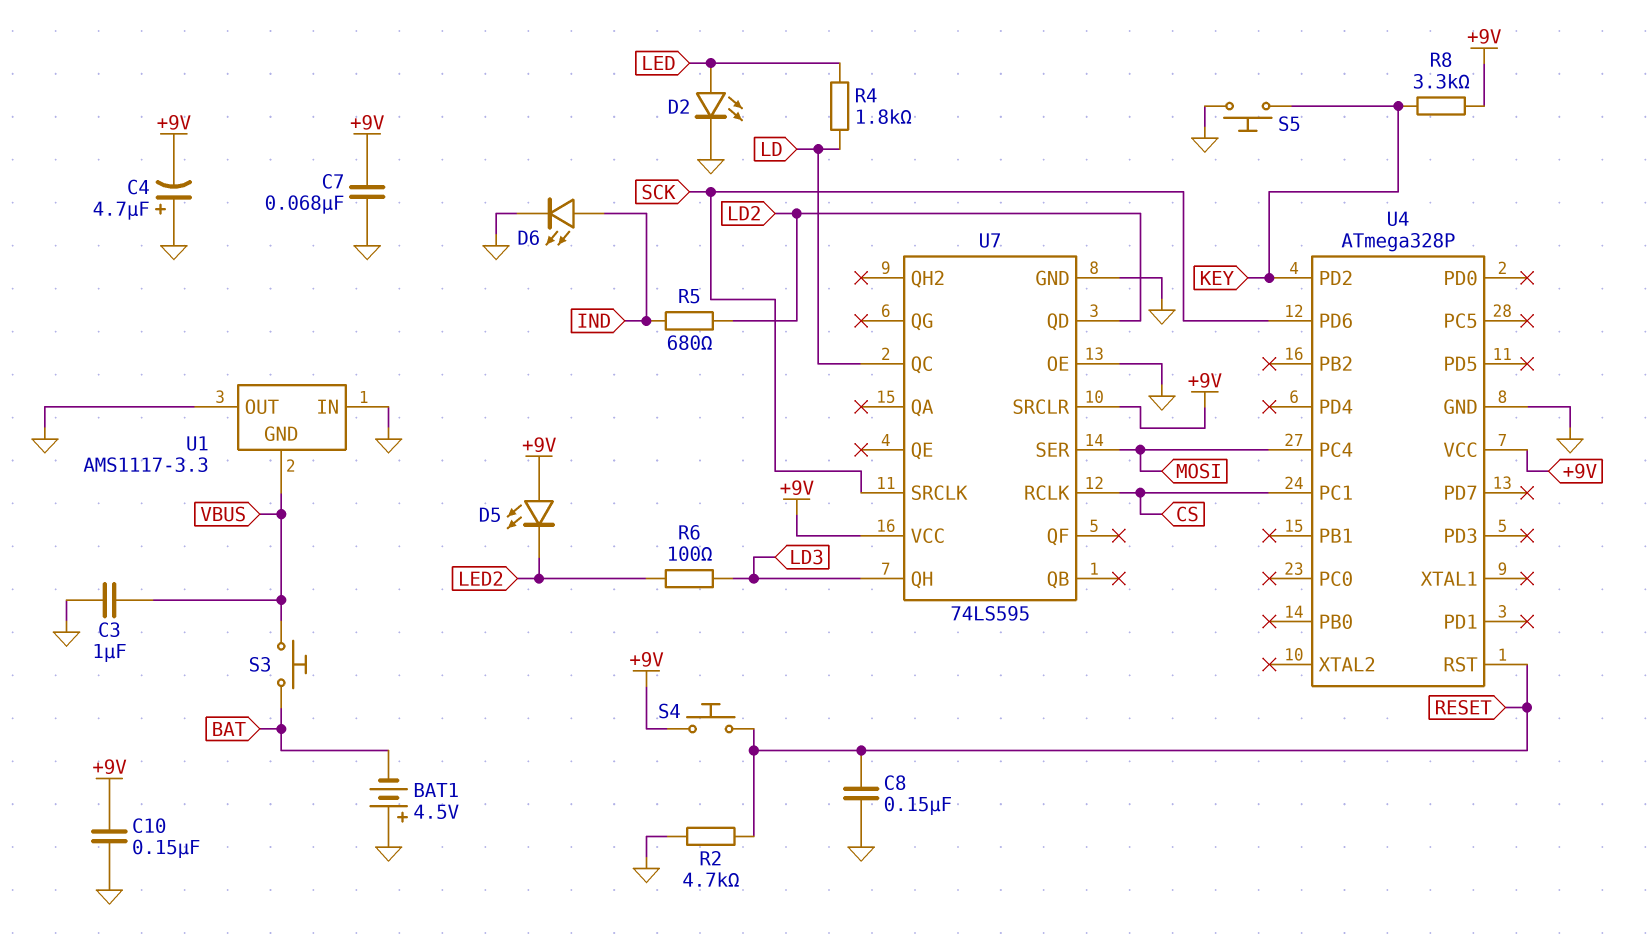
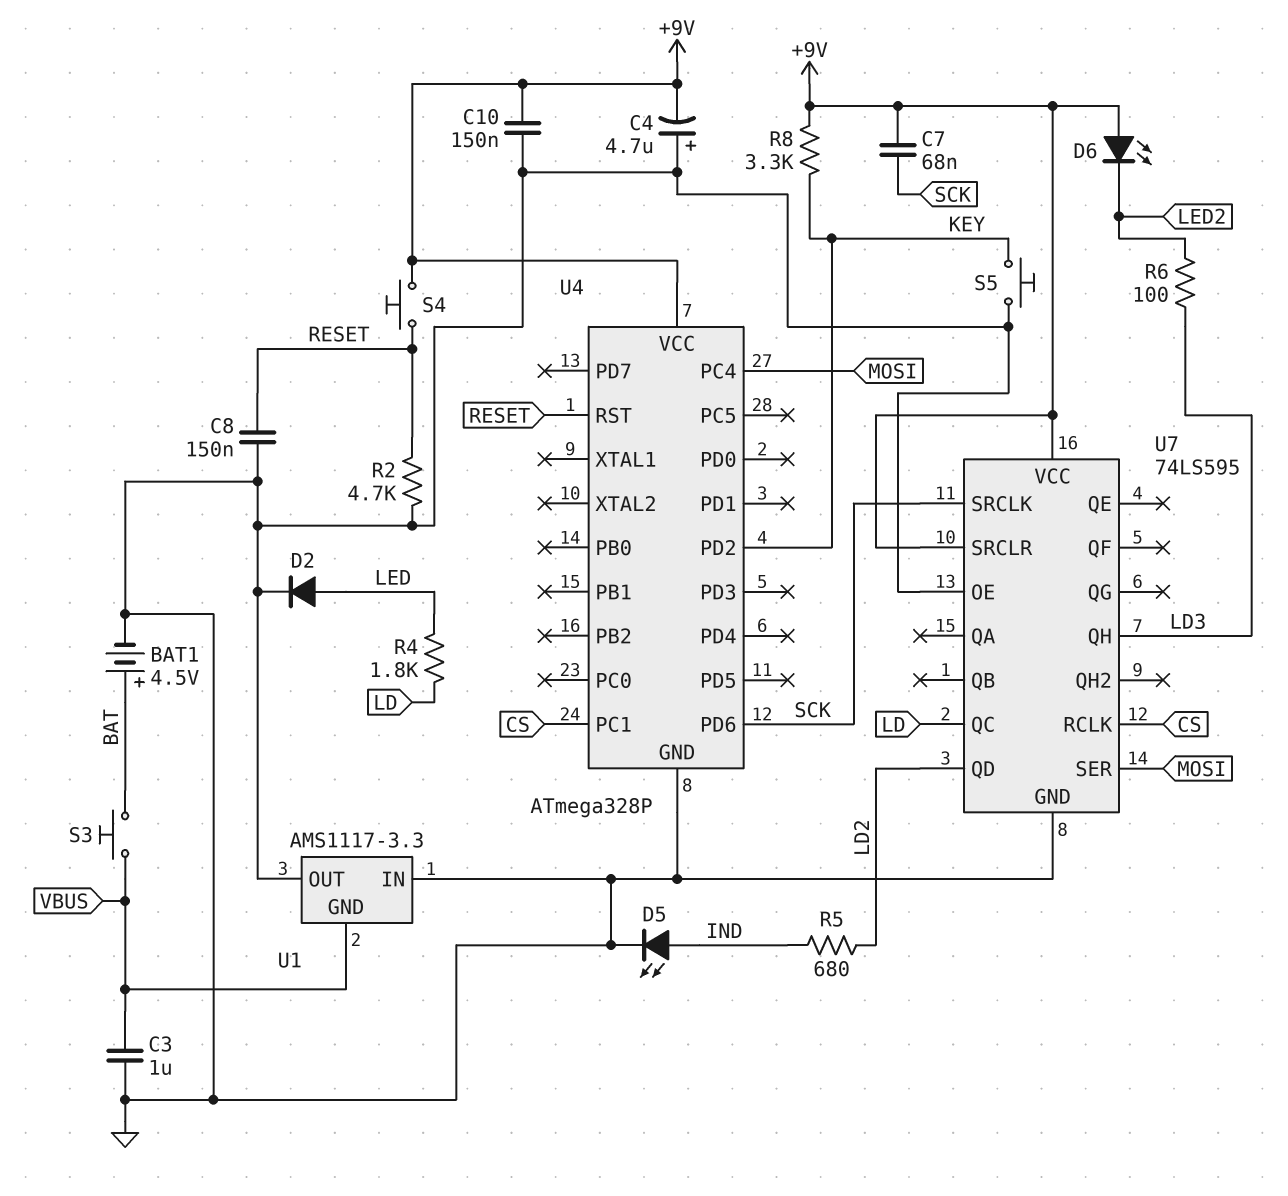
BAT1: 4.5V (plus GND, minus BAT) -> 4.5V (plus BAT, minus GND)
C7: 68nF (+9V, GND) -> 68nF (+9V, SCK)
D2: LED (A LED, K GND) -> diode (A LED, K GND)
D5: LED (A +9V, K LED2) -> LED (A IND, K GND)
D6: LED (A IND, K GND) -> LED (A +9V, K LED2)

